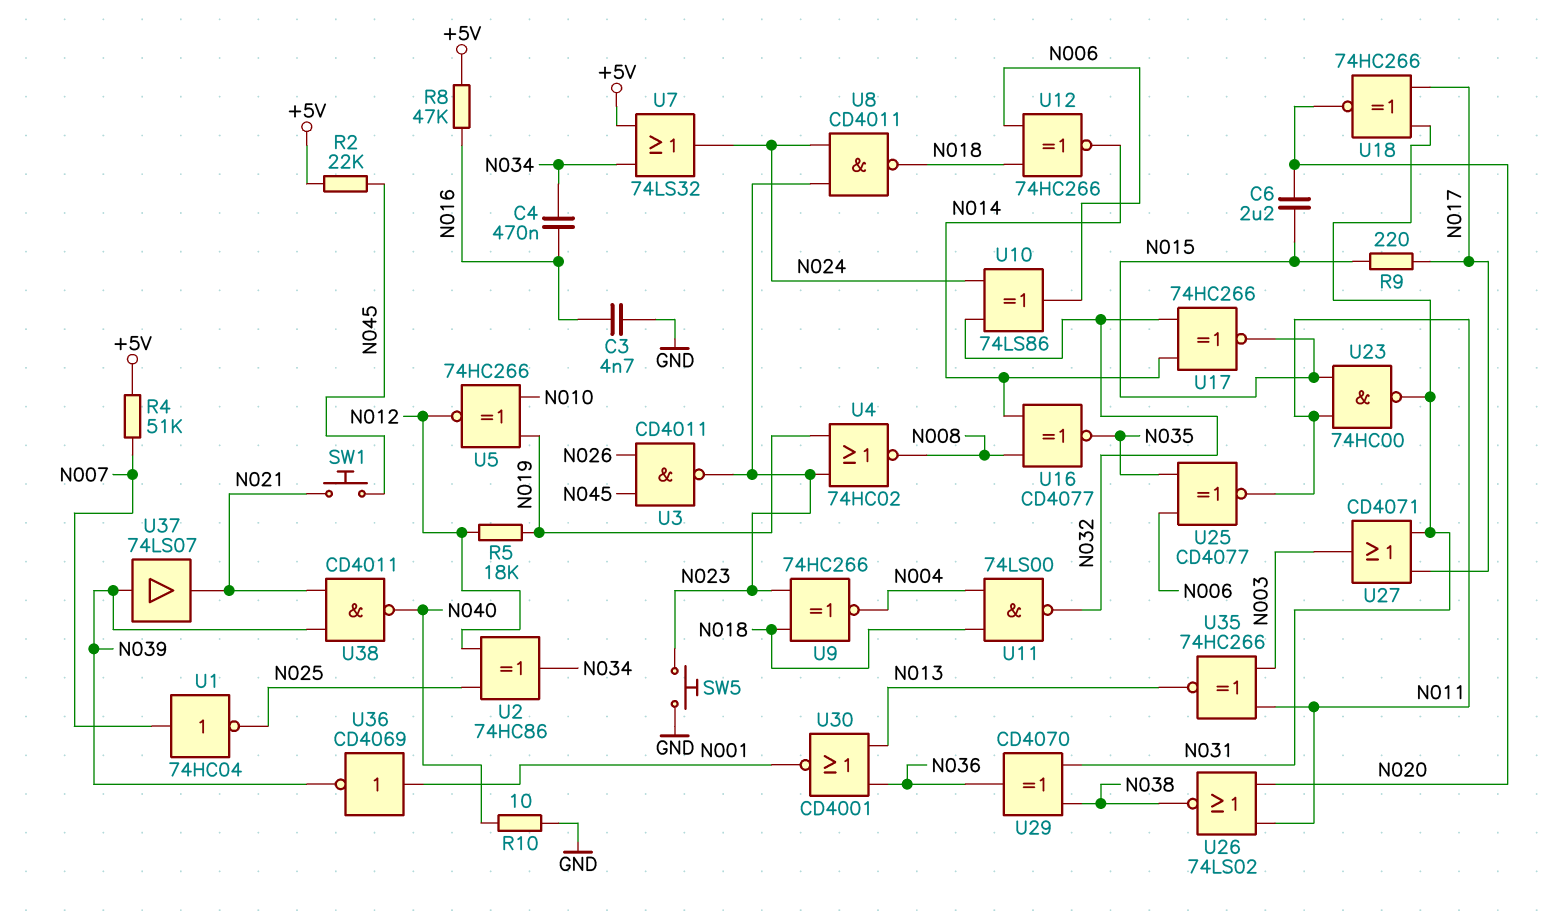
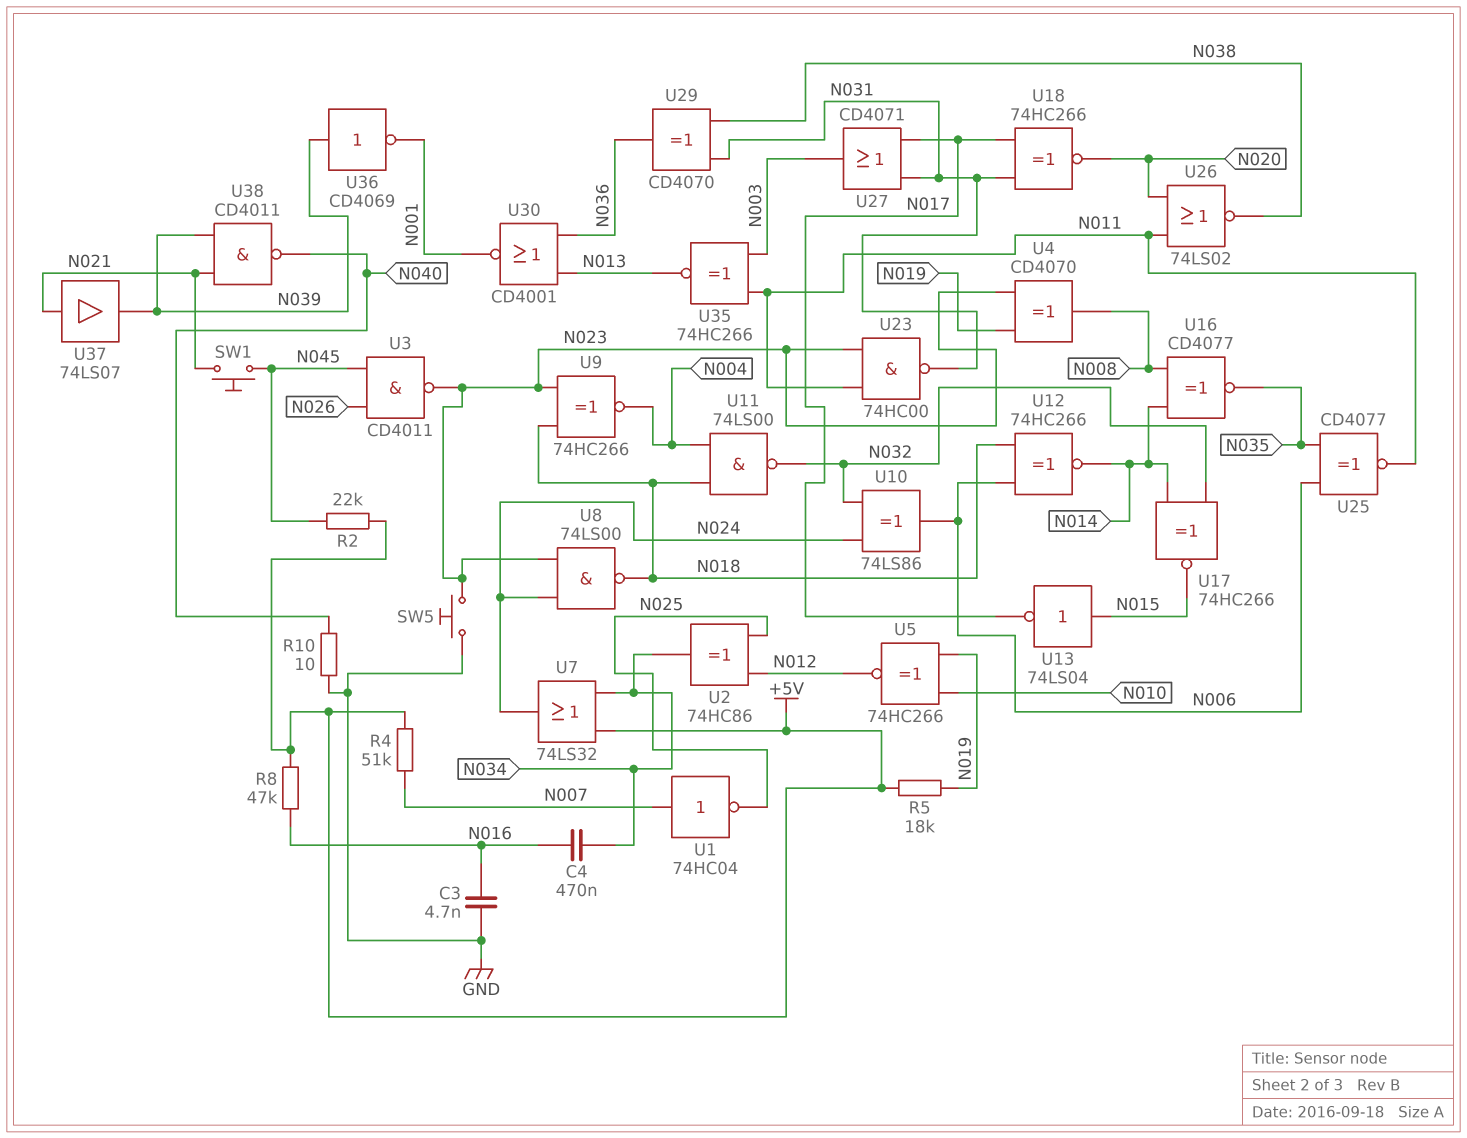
C6: 2.2uF (N015, N020) -> none
R5: 18k (N012, N019) -> 18k (+5V, N019)
R9: 220 (N015, N017) -> none
U4: NOR 74HC02 (in N019, in N023, out N008) -> XOR CD4070 (in N019, in N023, out N008)
U8: NAND CD4011 (in N023, in N024, out N018) -> NAND 74LS00 (in N023, in N024, out N018)
U13: none -> NOT 74LS04 (in N015, out N017)
U23: NAND 74HC00 (in N011, in N015, out N031) -> NAND 74HC00 (in N011, in N023, out N031)
U36: NOT CD4069 (in N001, out N039) -> NOT CD4069 (in N039, out N001)
U37: buffer 74LS07 (in N039, out N021) -> buffer 74LS07 (in N021, out N039)

